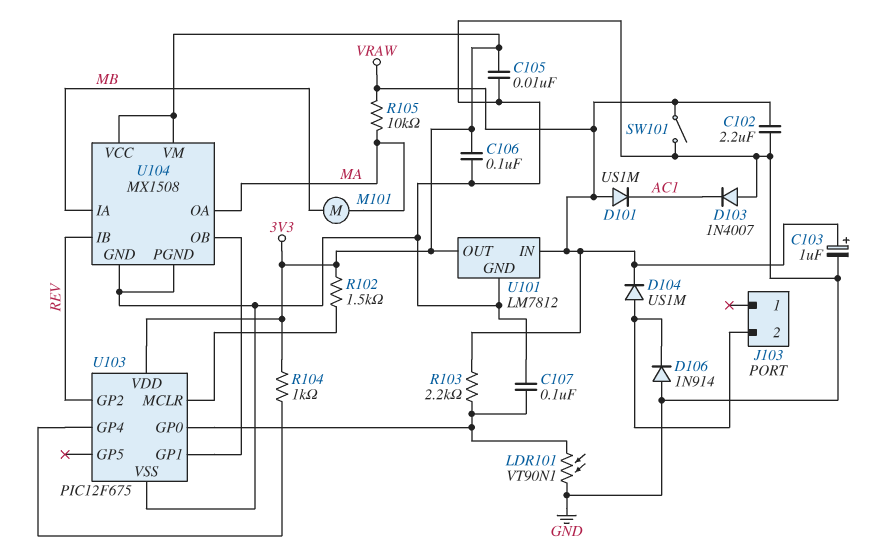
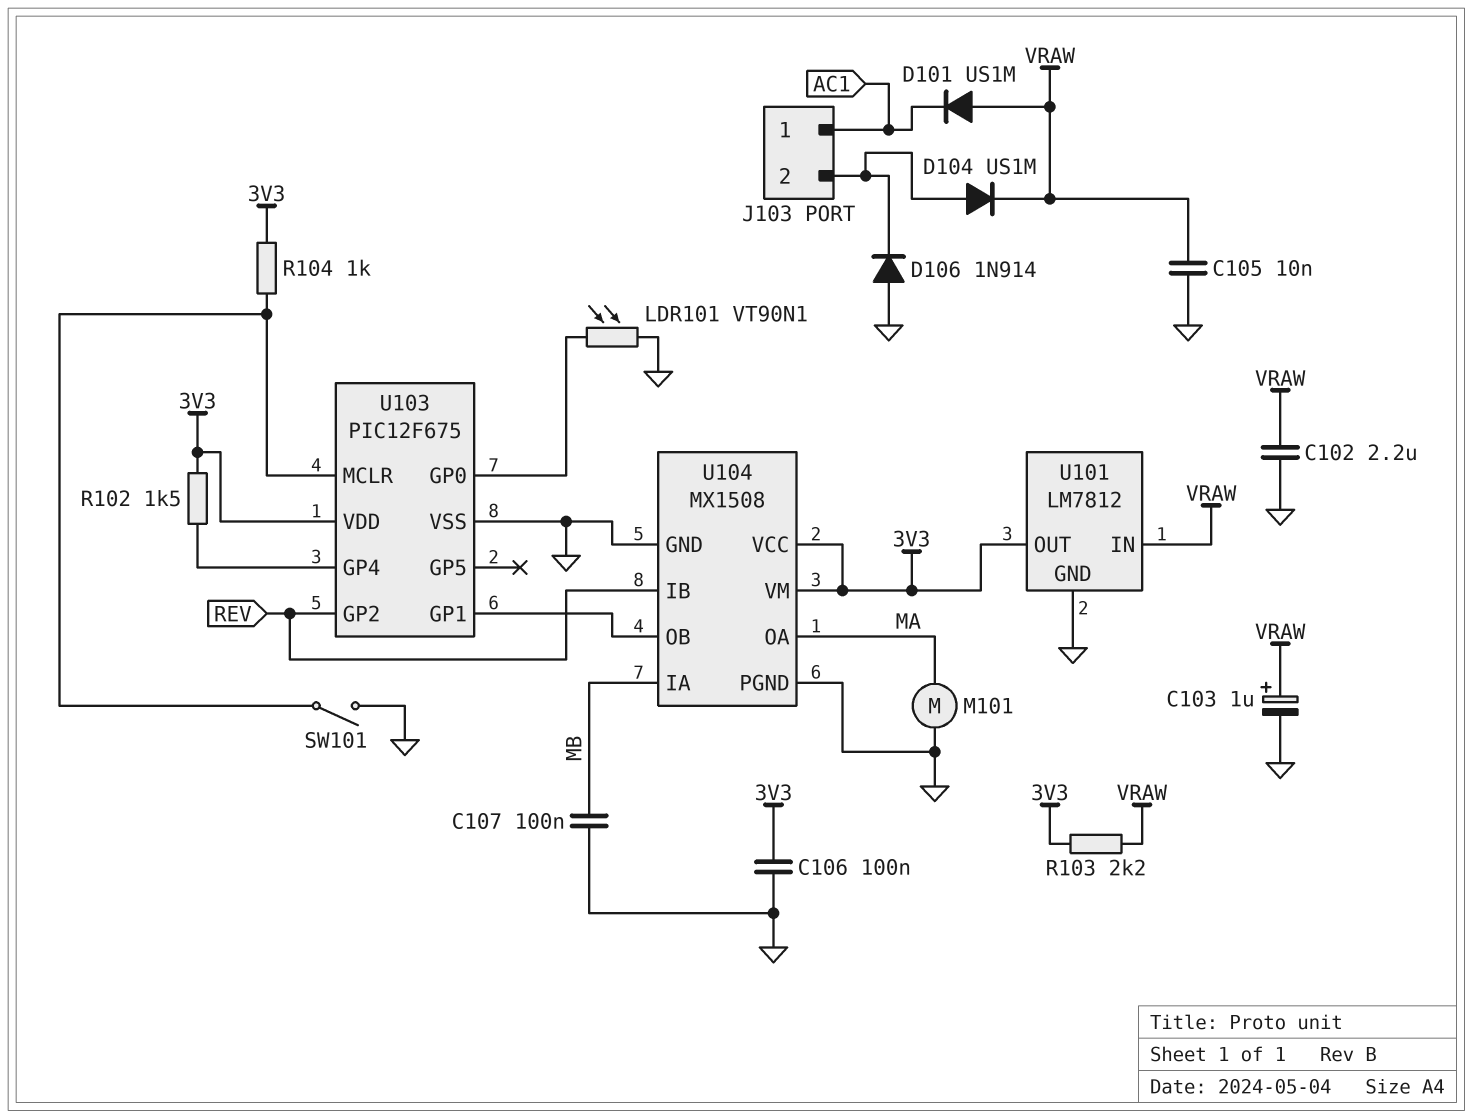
C105: 10nF (3V3, GND) -> 10nF (GND, VRAW)
C107: 100nF (GND, U103/GP0) -> 100nF (GND, MB)
D103: diode 1N4007 (A GND, K AC1) -> none
J103 pin 1: none -> AC1
M101: motor (MA, MB) -> motor (GND, MA)
R102: 1.5k (3V3, U103/MCLR) -> 1.5k (3V3, U103/GP4)
R103: 2.2k (U103/GP0, VRAW) -> 2.2k (3V3, VRAW)
R104: 1k (3V3, U103/GP4) -> 1k (3V3, U103/MCLR)
R105: 10k (MA, VRAW) -> none
SW101: switch (GND, VRAW) -> switch (GND, U103/MCLR)

